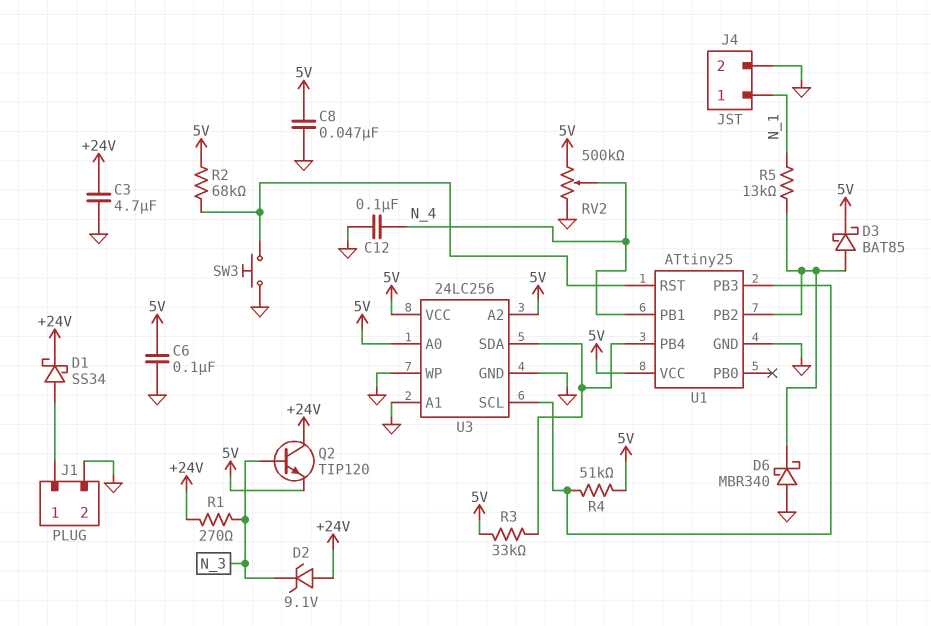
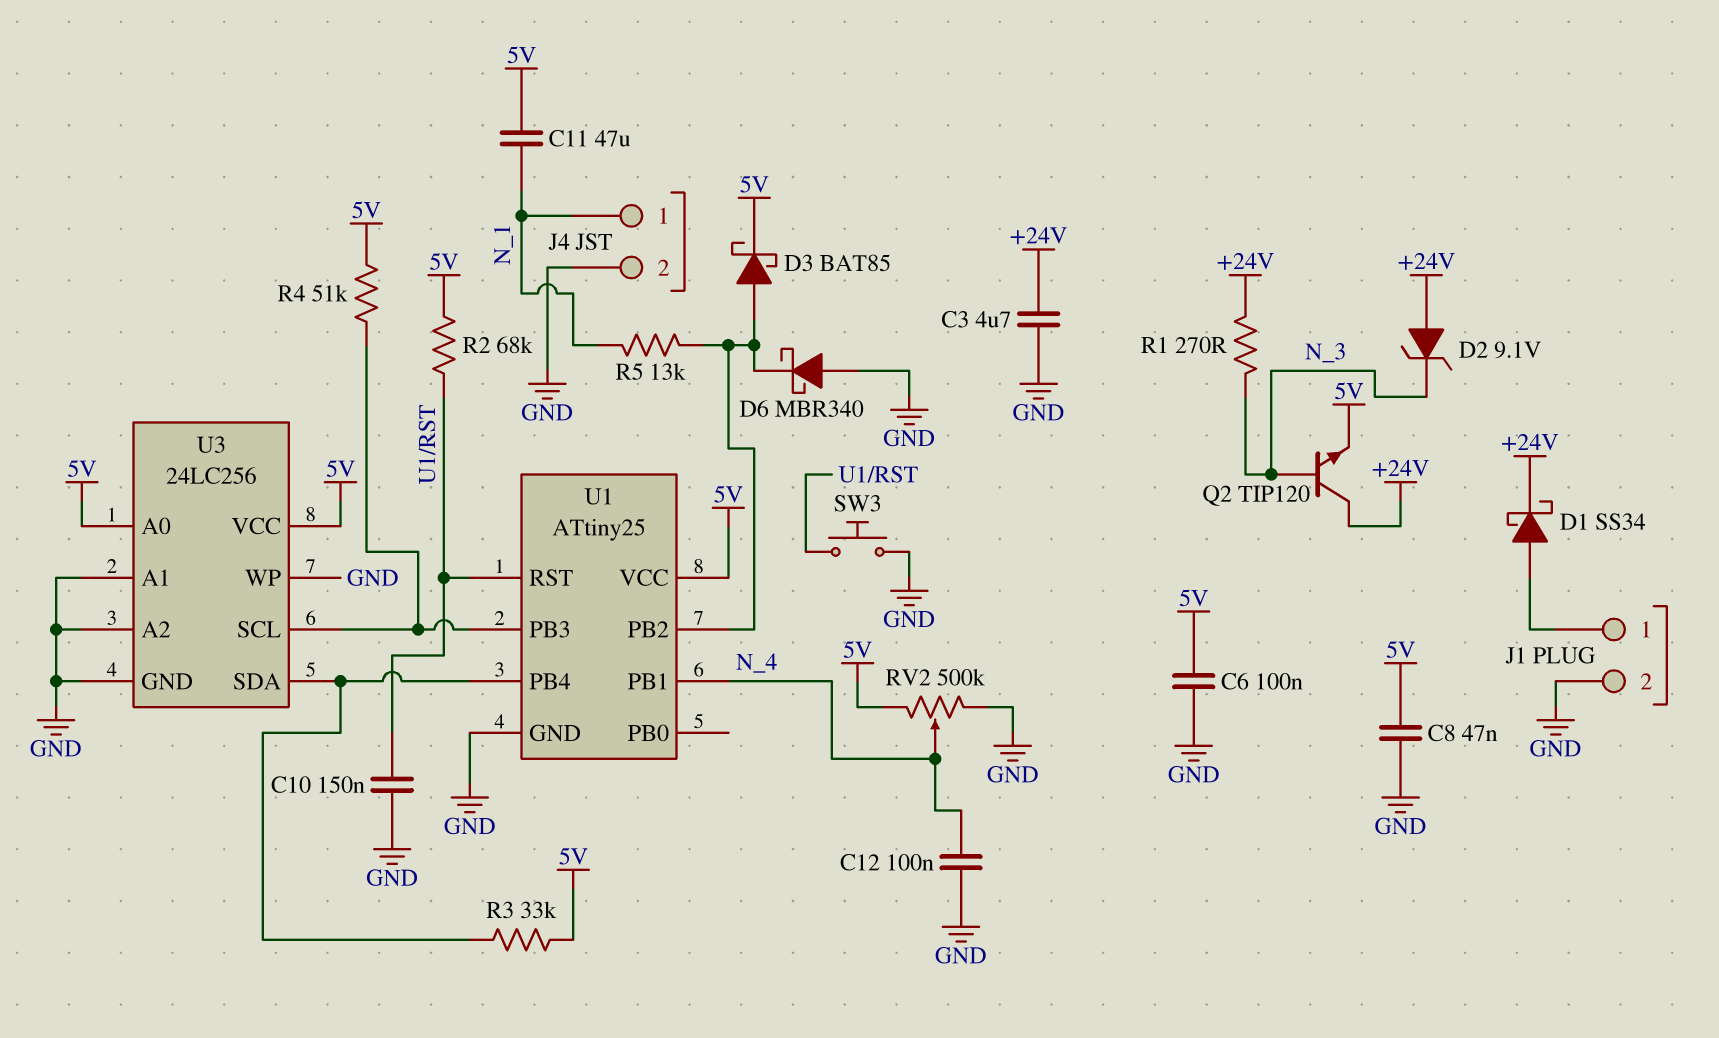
C10: none -> 150nF (GND, U1/RST)
C11: none -> 47uF (5V, N_1)
U3 pin A2: 5V -> GND

